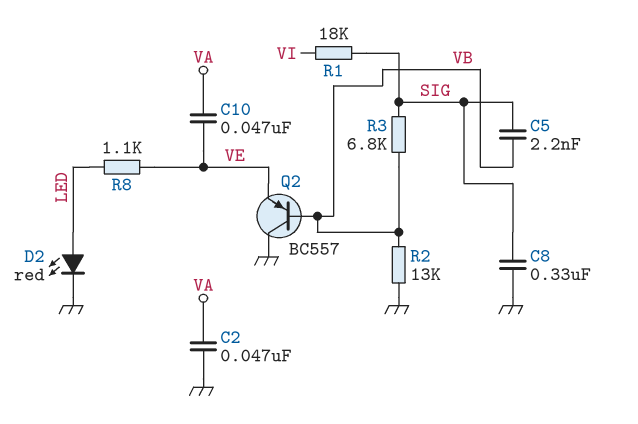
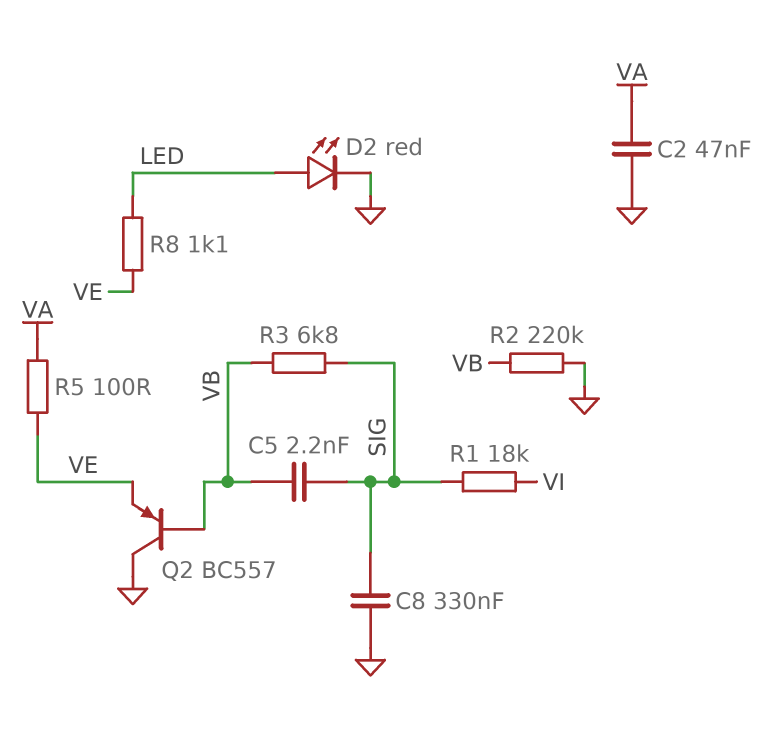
C10: 47nF (VA, VE) -> none
R2: 13k (GND, VB) -> 220k (GND, VB)
R5: none -> 100 (VA, VE)

